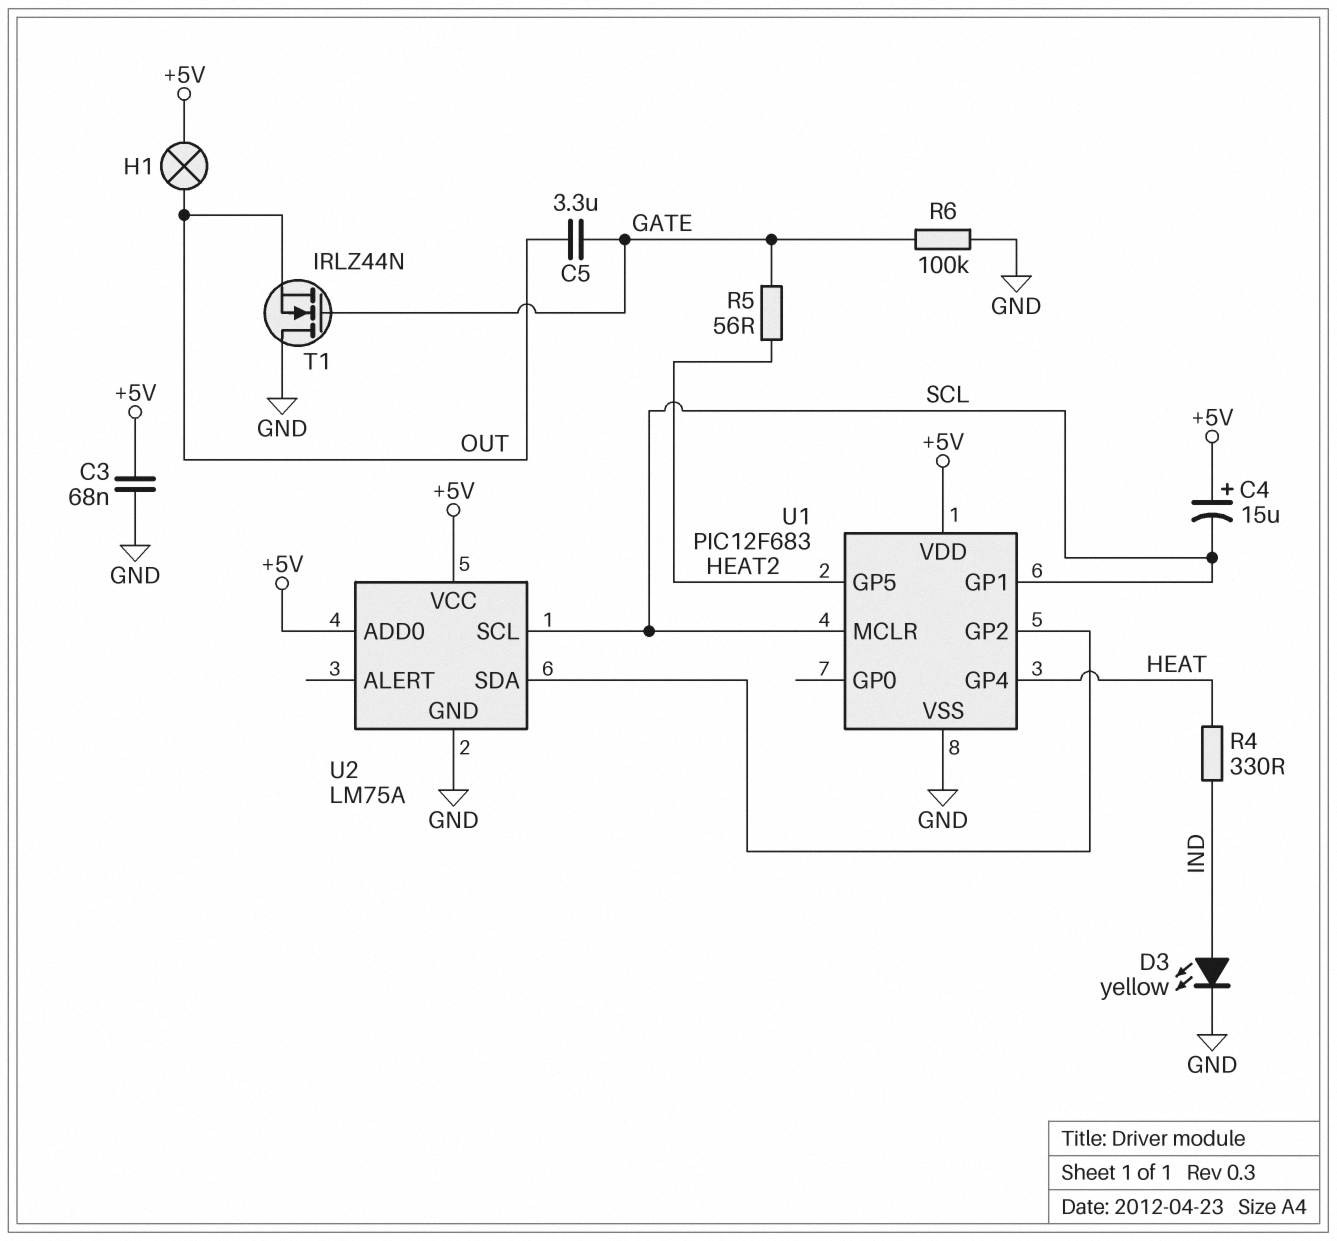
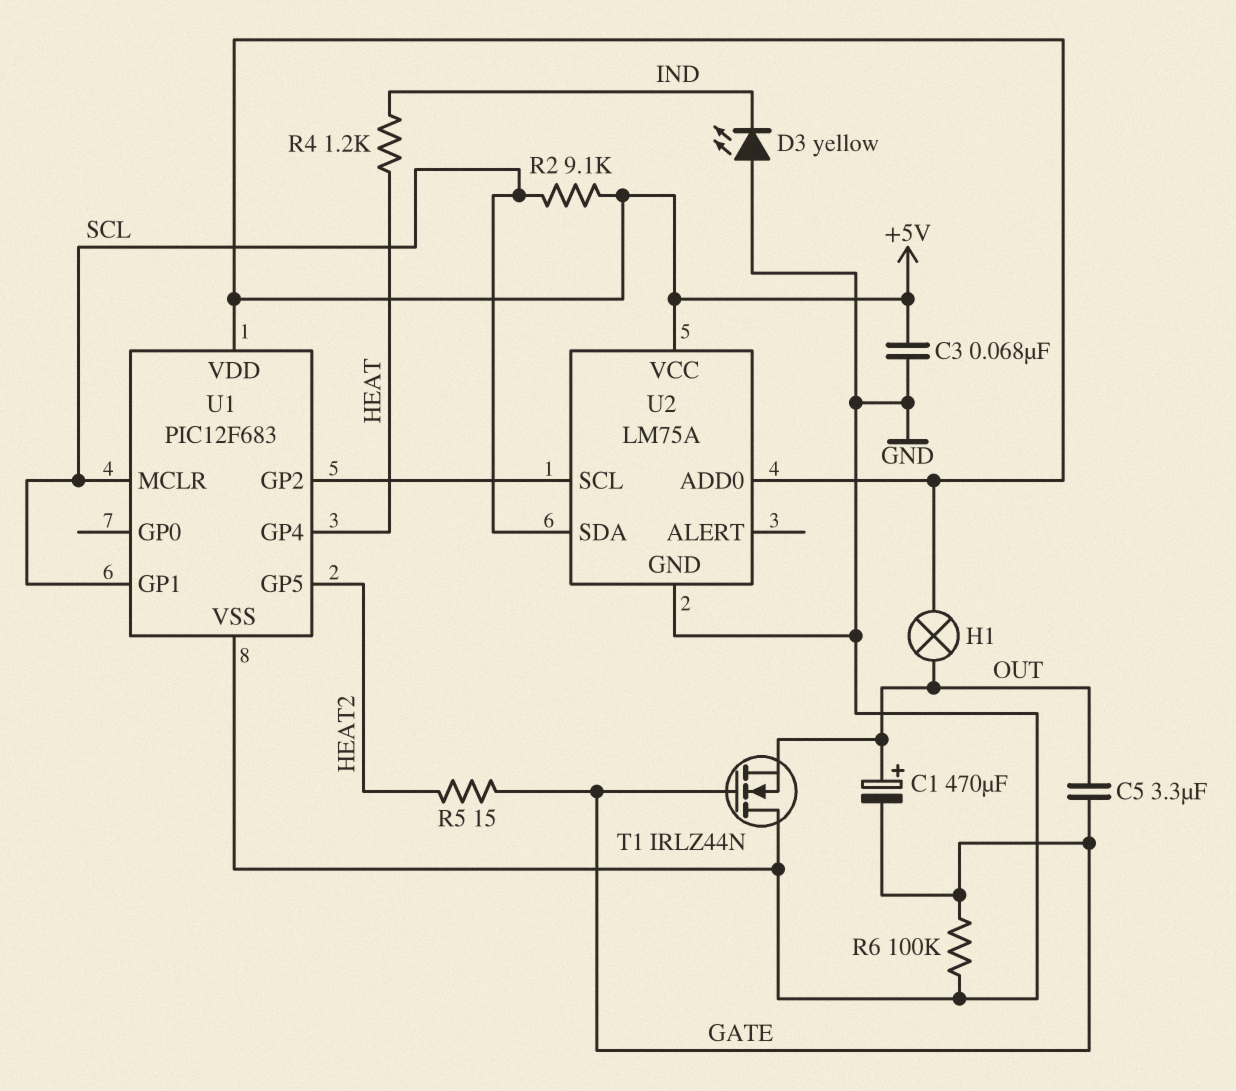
C1: none -> 470uF (plus OUT, minus GATE)
C4: 15uF (plus +5V, minus SCL) -> none
D3: LED yellow (A IND, K GND) -> LED yellow (A GND, K IND)
R2: none -> 9.1k (+5V, SCL)
R4: 330 (HEAT, IND) -> 1.2k (HEAT, IND)
R5: 56 (GATE, HEAT2) -> 15 (GATE, HEAT2)
U2 pin SCL: SCL -> U1/GP2
U2 pin SDA: U1/GP2 -> SCL

